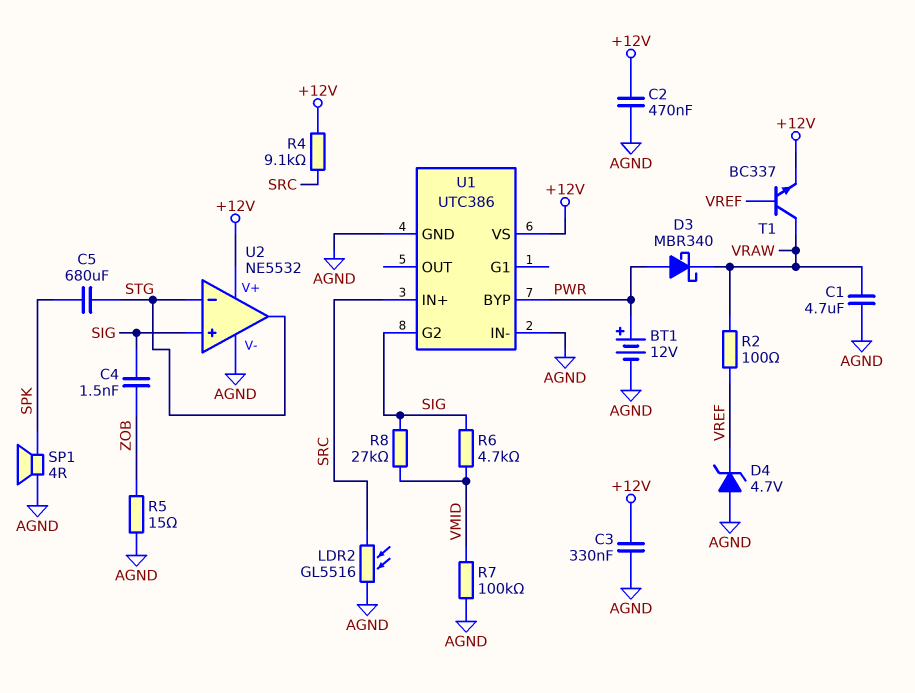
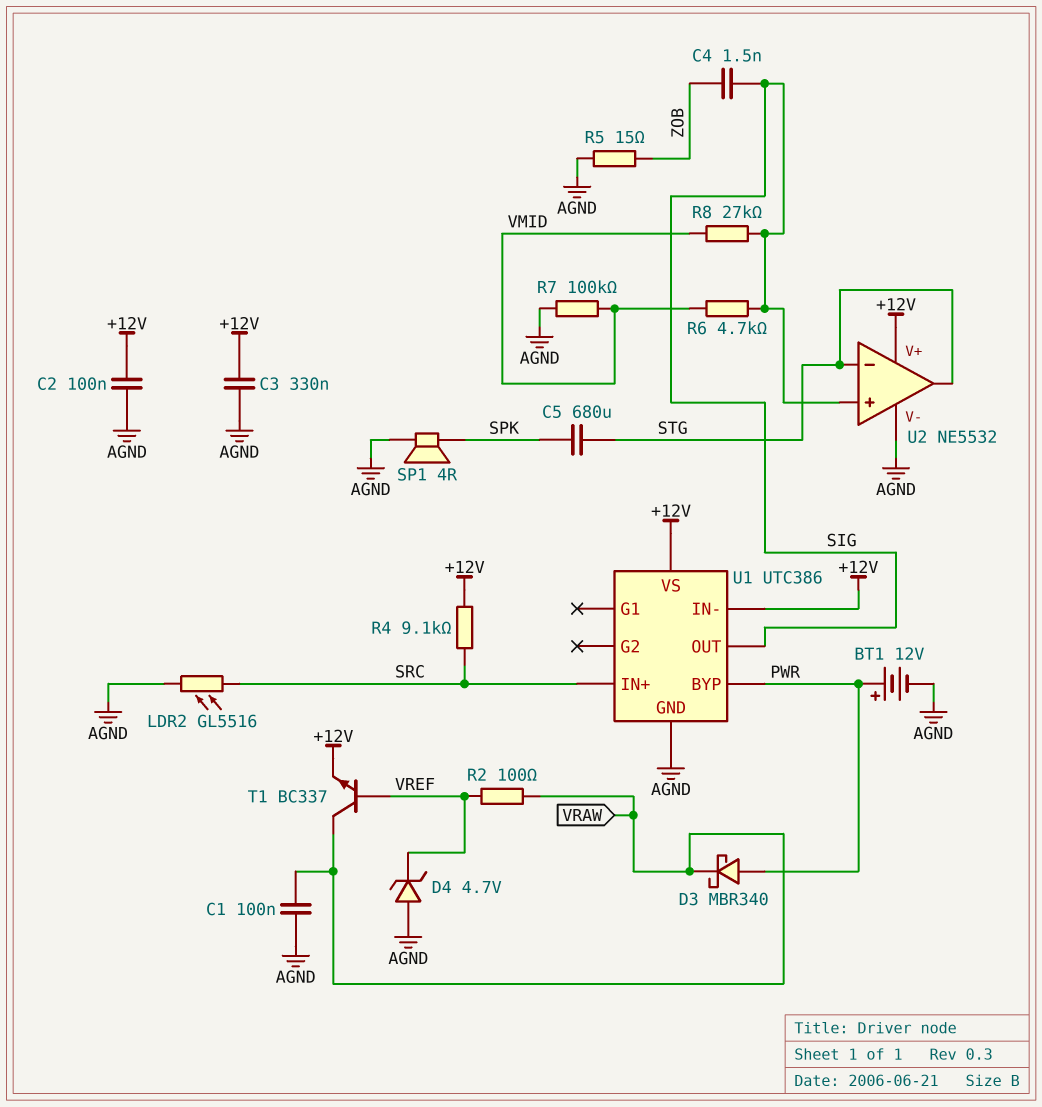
C1: 4.7uF (AGND, VRAW) -> 100nF (AGND, VRAW)
C2: 470nF (+12V, AGND) -> 100nF (+12V, AGND)
U1 pin G2: SIG -> none
U1 pin IN-: AGND -> +12V
U1 pin OUT: none -> SIG

